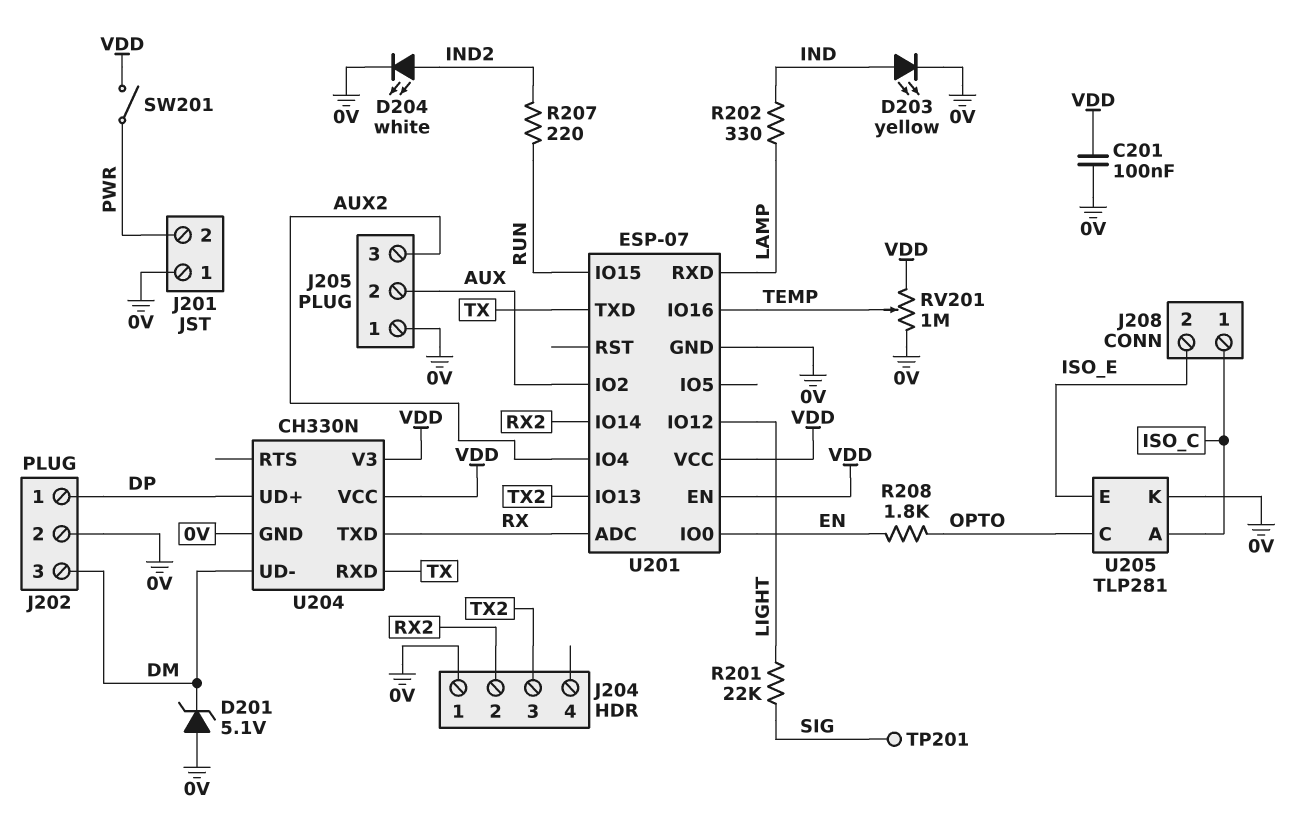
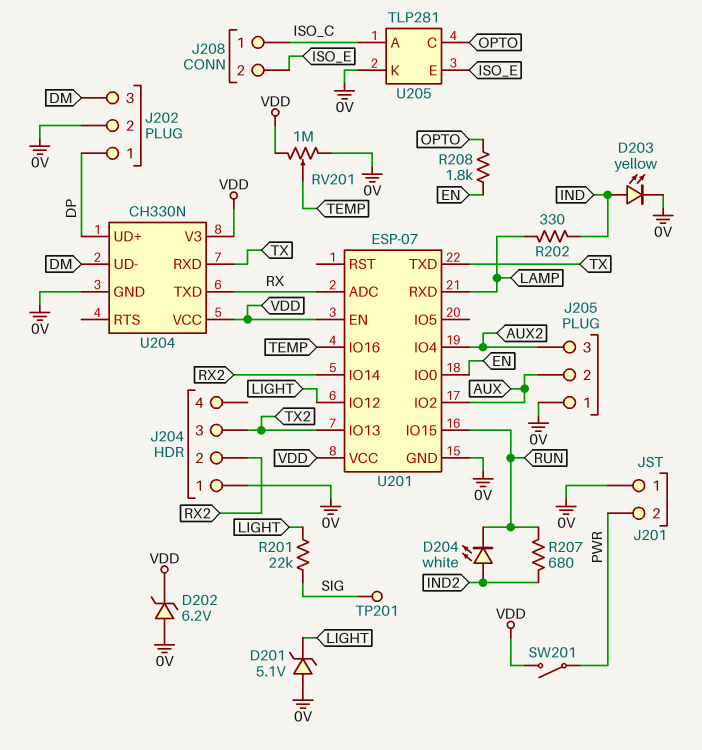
C201: 100nF (0V, VDD) -> none
D201: zener 5.1V (A 0V, K DM) -> zener 5.1V (A 0V, K LIGHT)
D202: none -> zener 6.2V (A 0V, K VDD)
D204: LED white (A IND2, K 0V) -> LED white (A IND2, K RUN)
R207: 220 (IND2, RUN) -> 680 (IND2, RUN)

